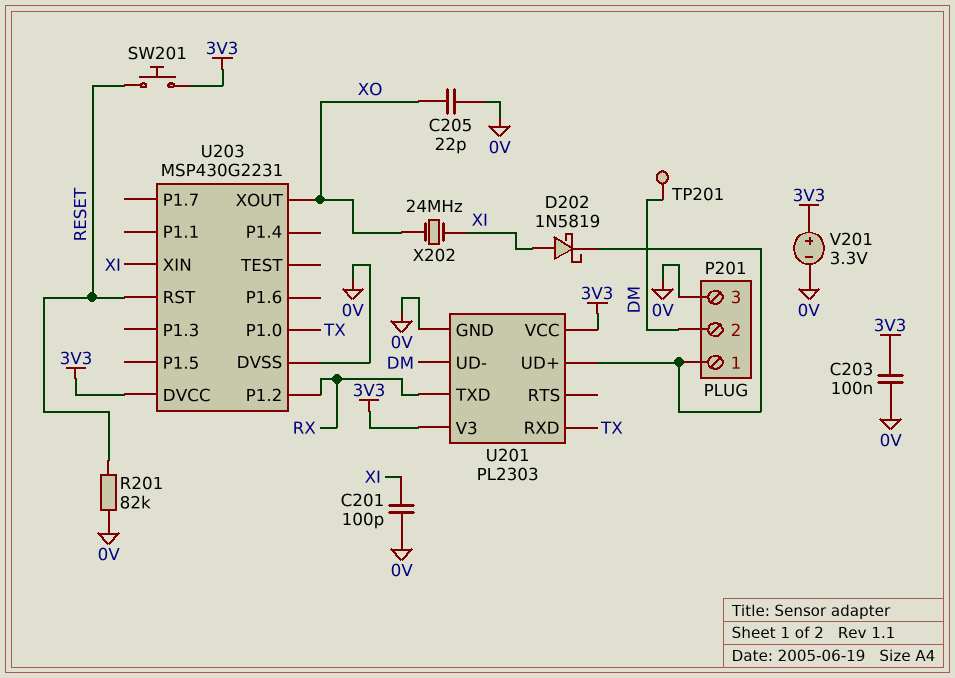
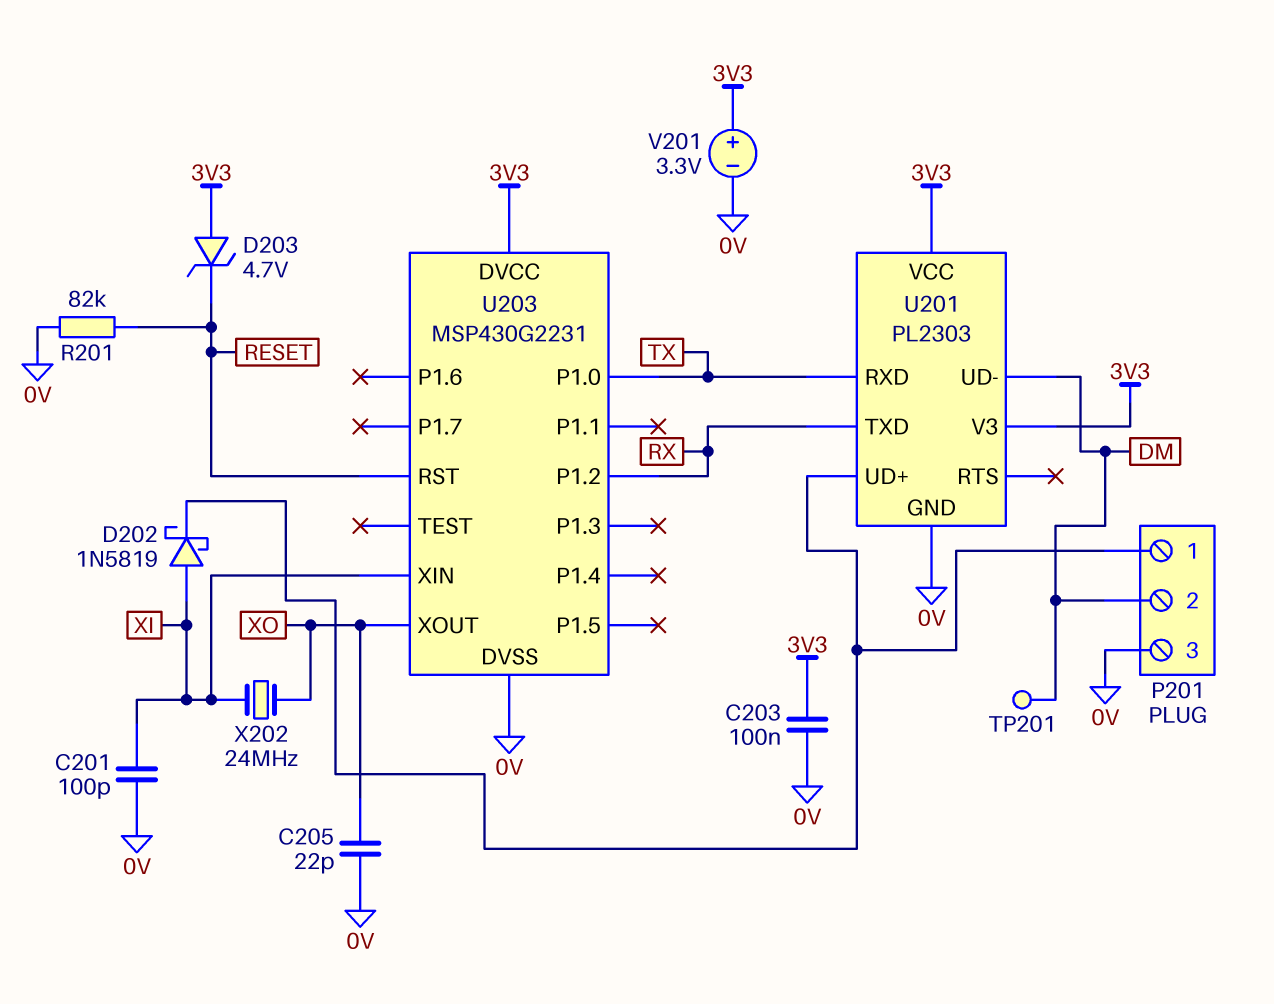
D203: none -> zener 4.7V (A 3V3, K RESET)
SW201: button (3V3, RESET) -> none

